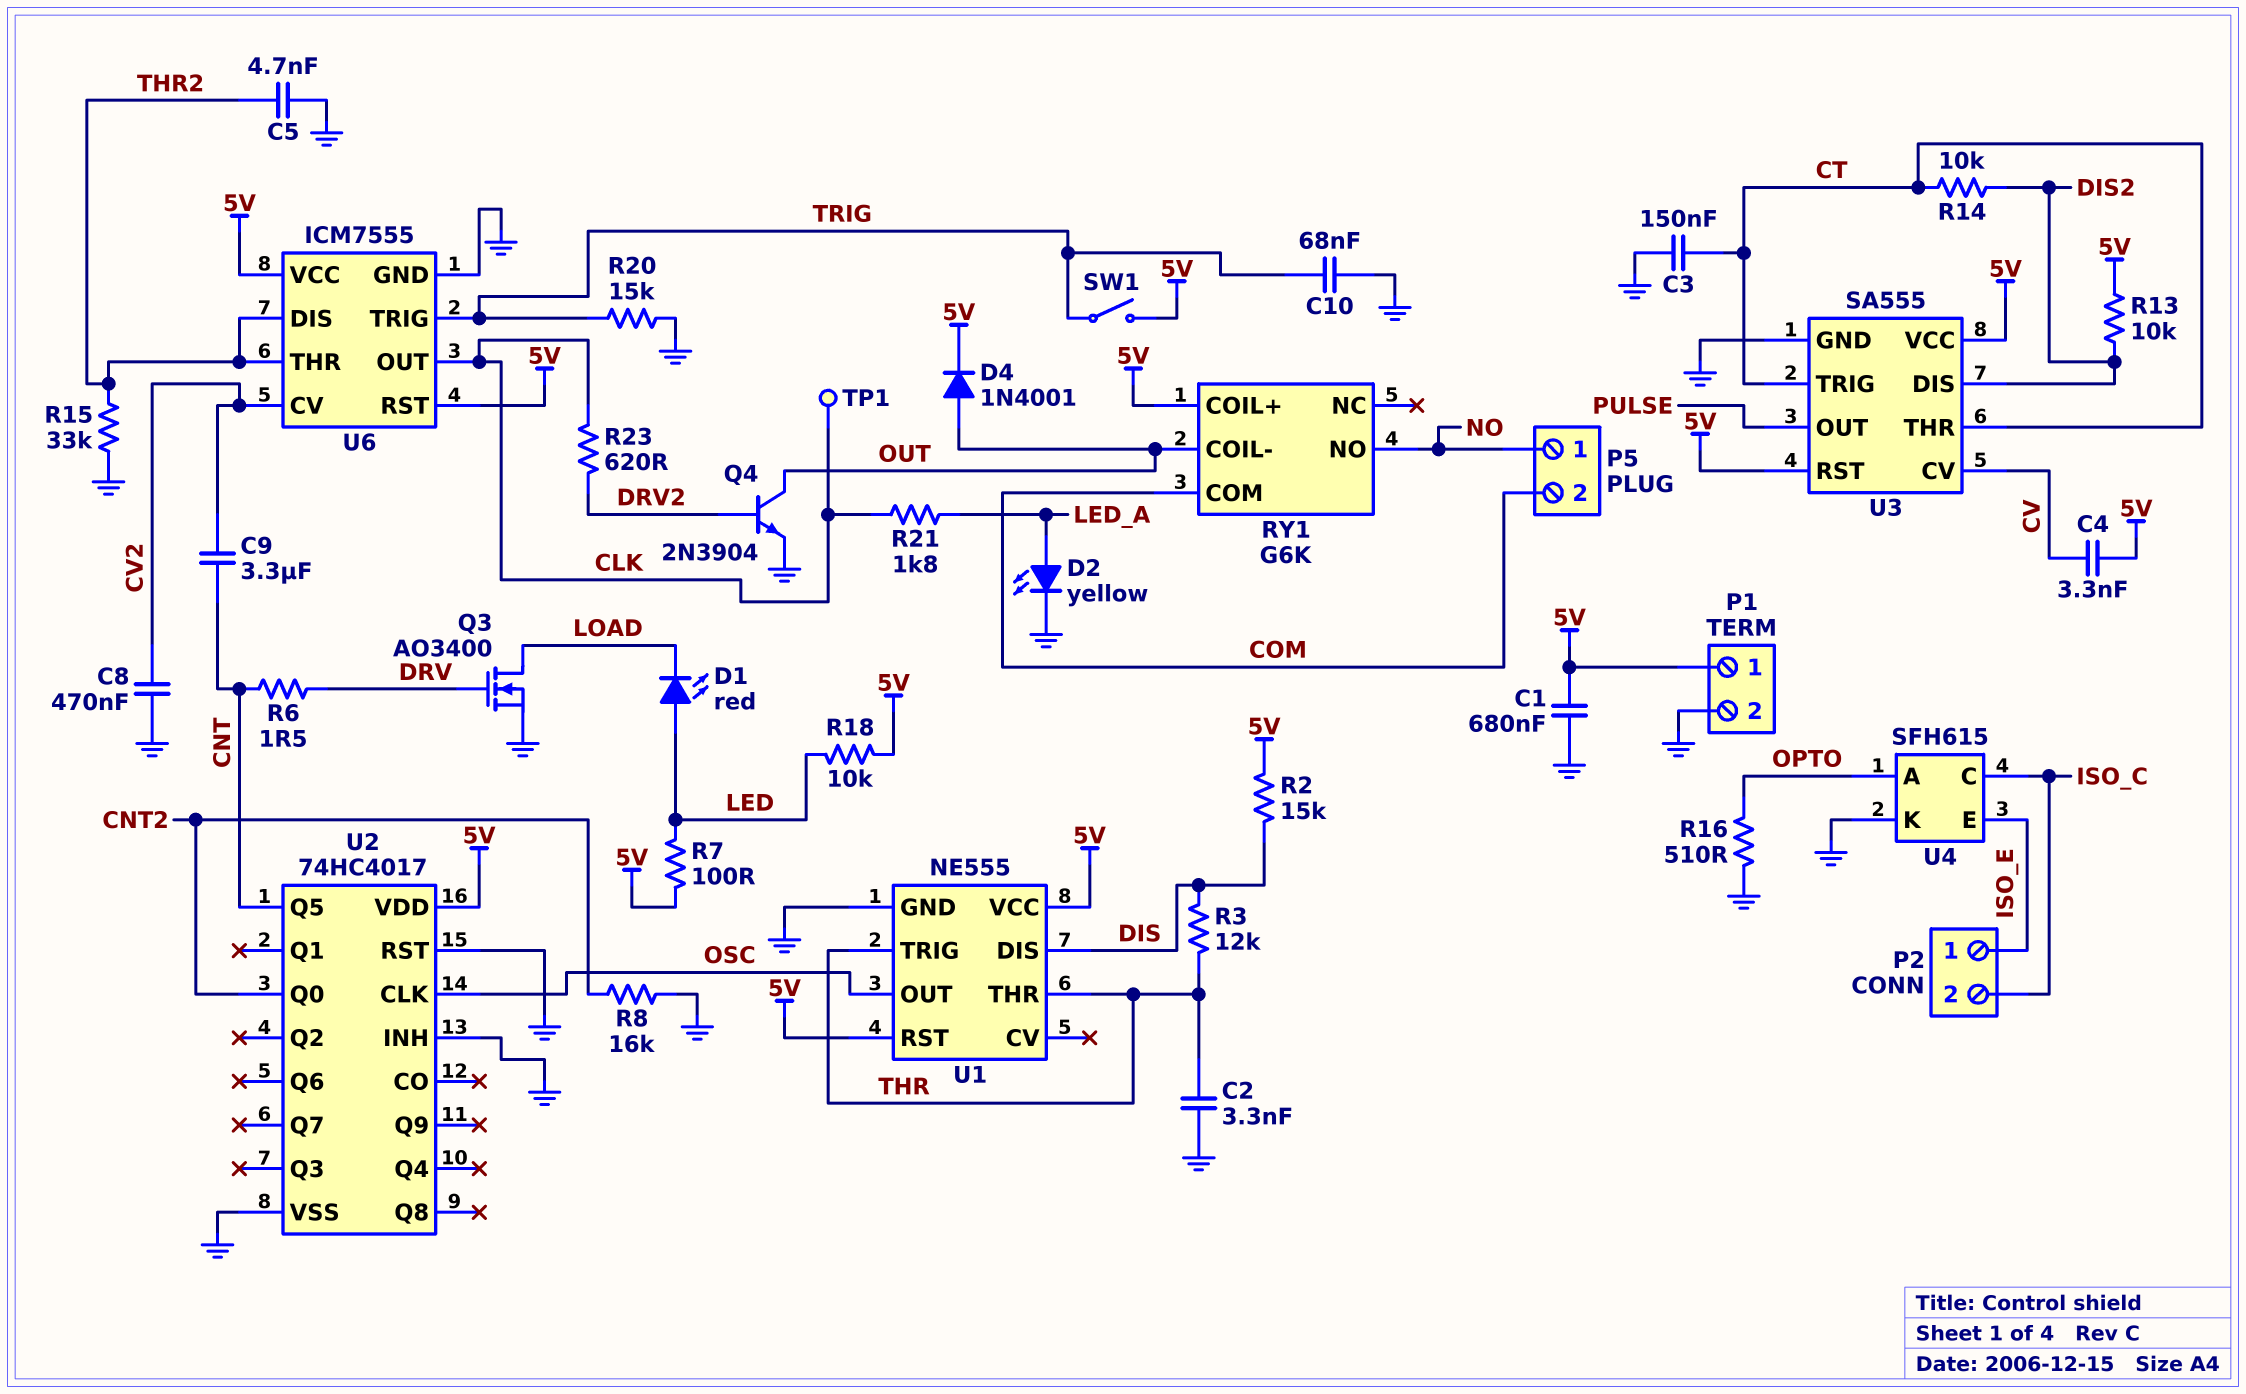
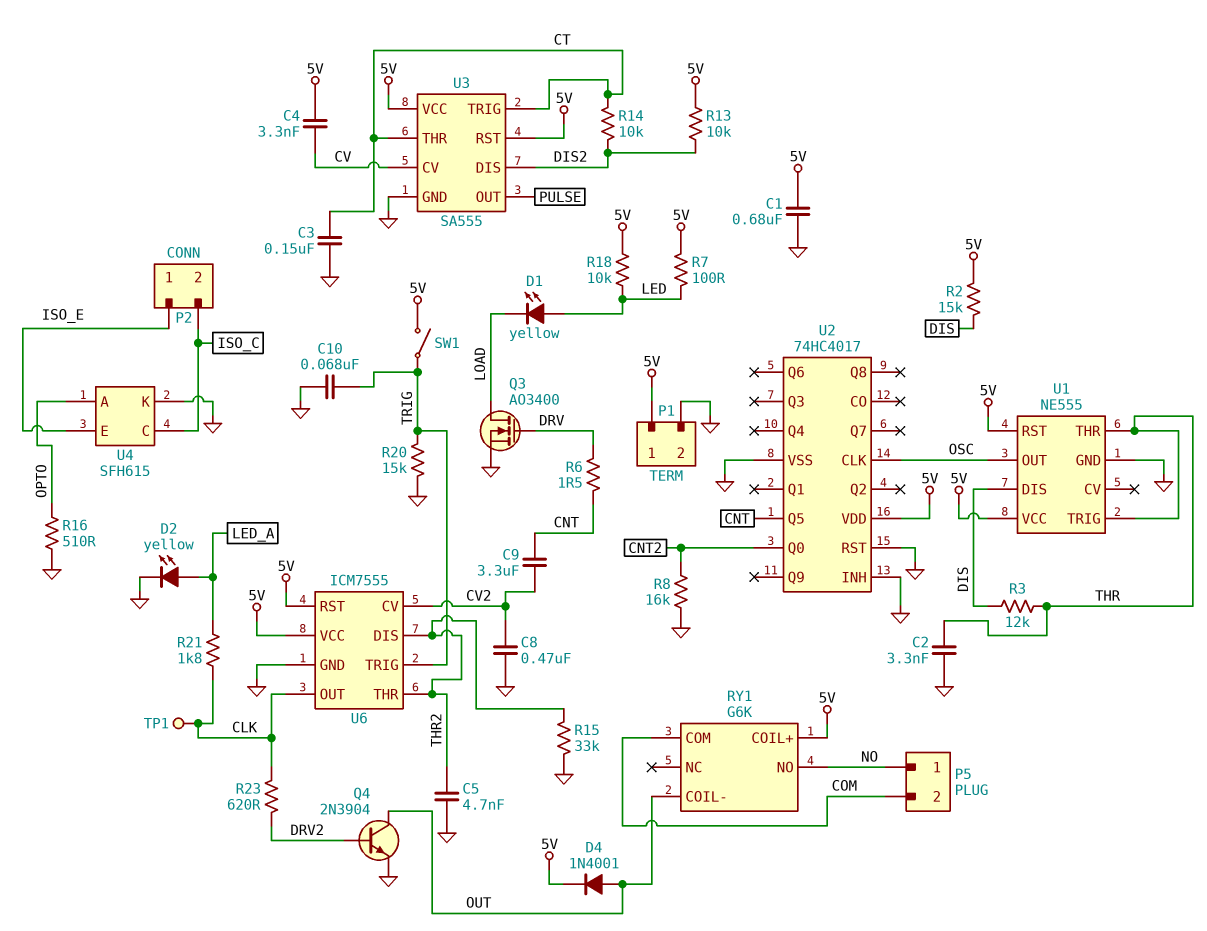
D1: LED red (A LED, K LOAD) -> LED yellow (A LED, K LOAD)

